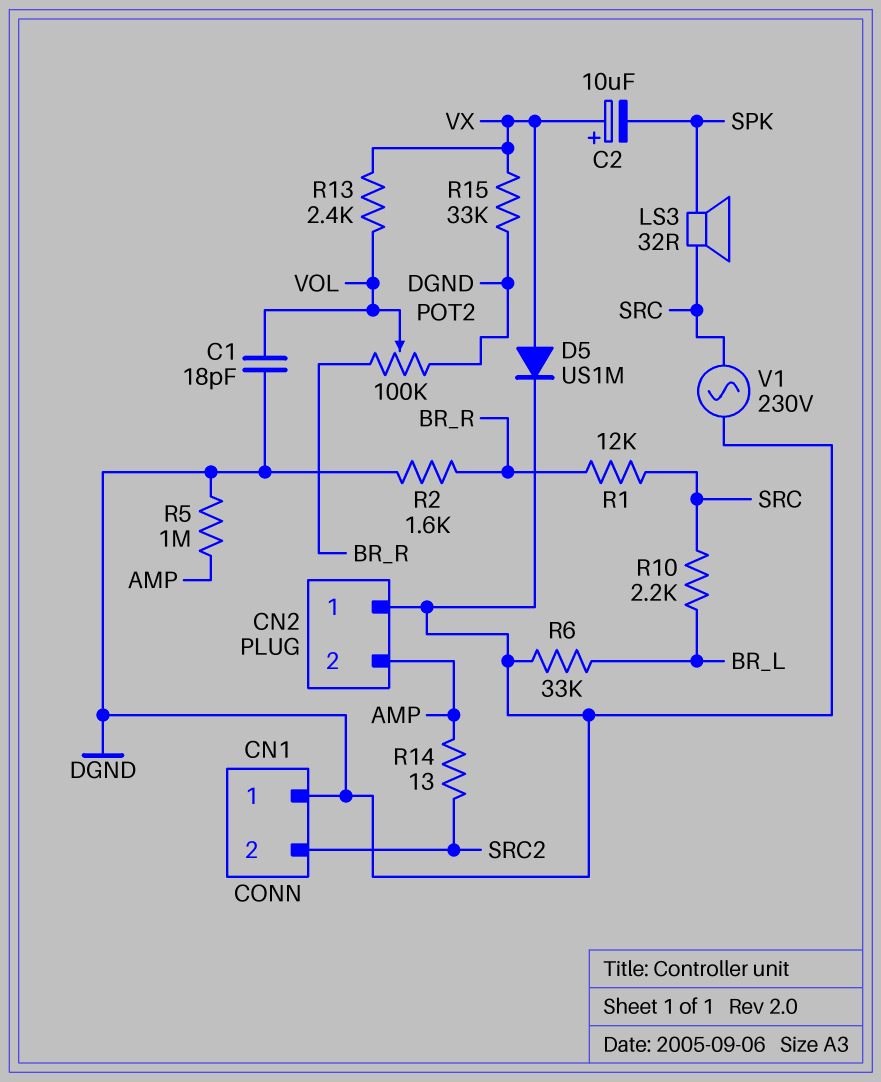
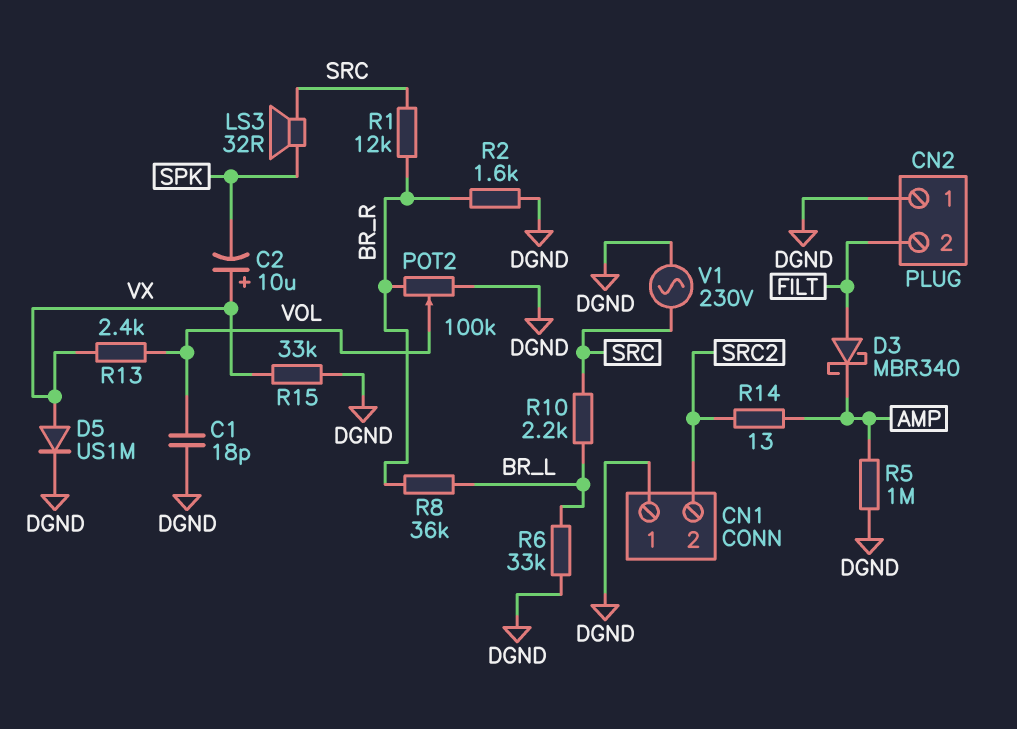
CN2 pin 2: AMP -> FILT
D3: none -> schottky MBR340 (A FILT, K AMP)
R8: none -> 36k (BR_L, BR_R)

